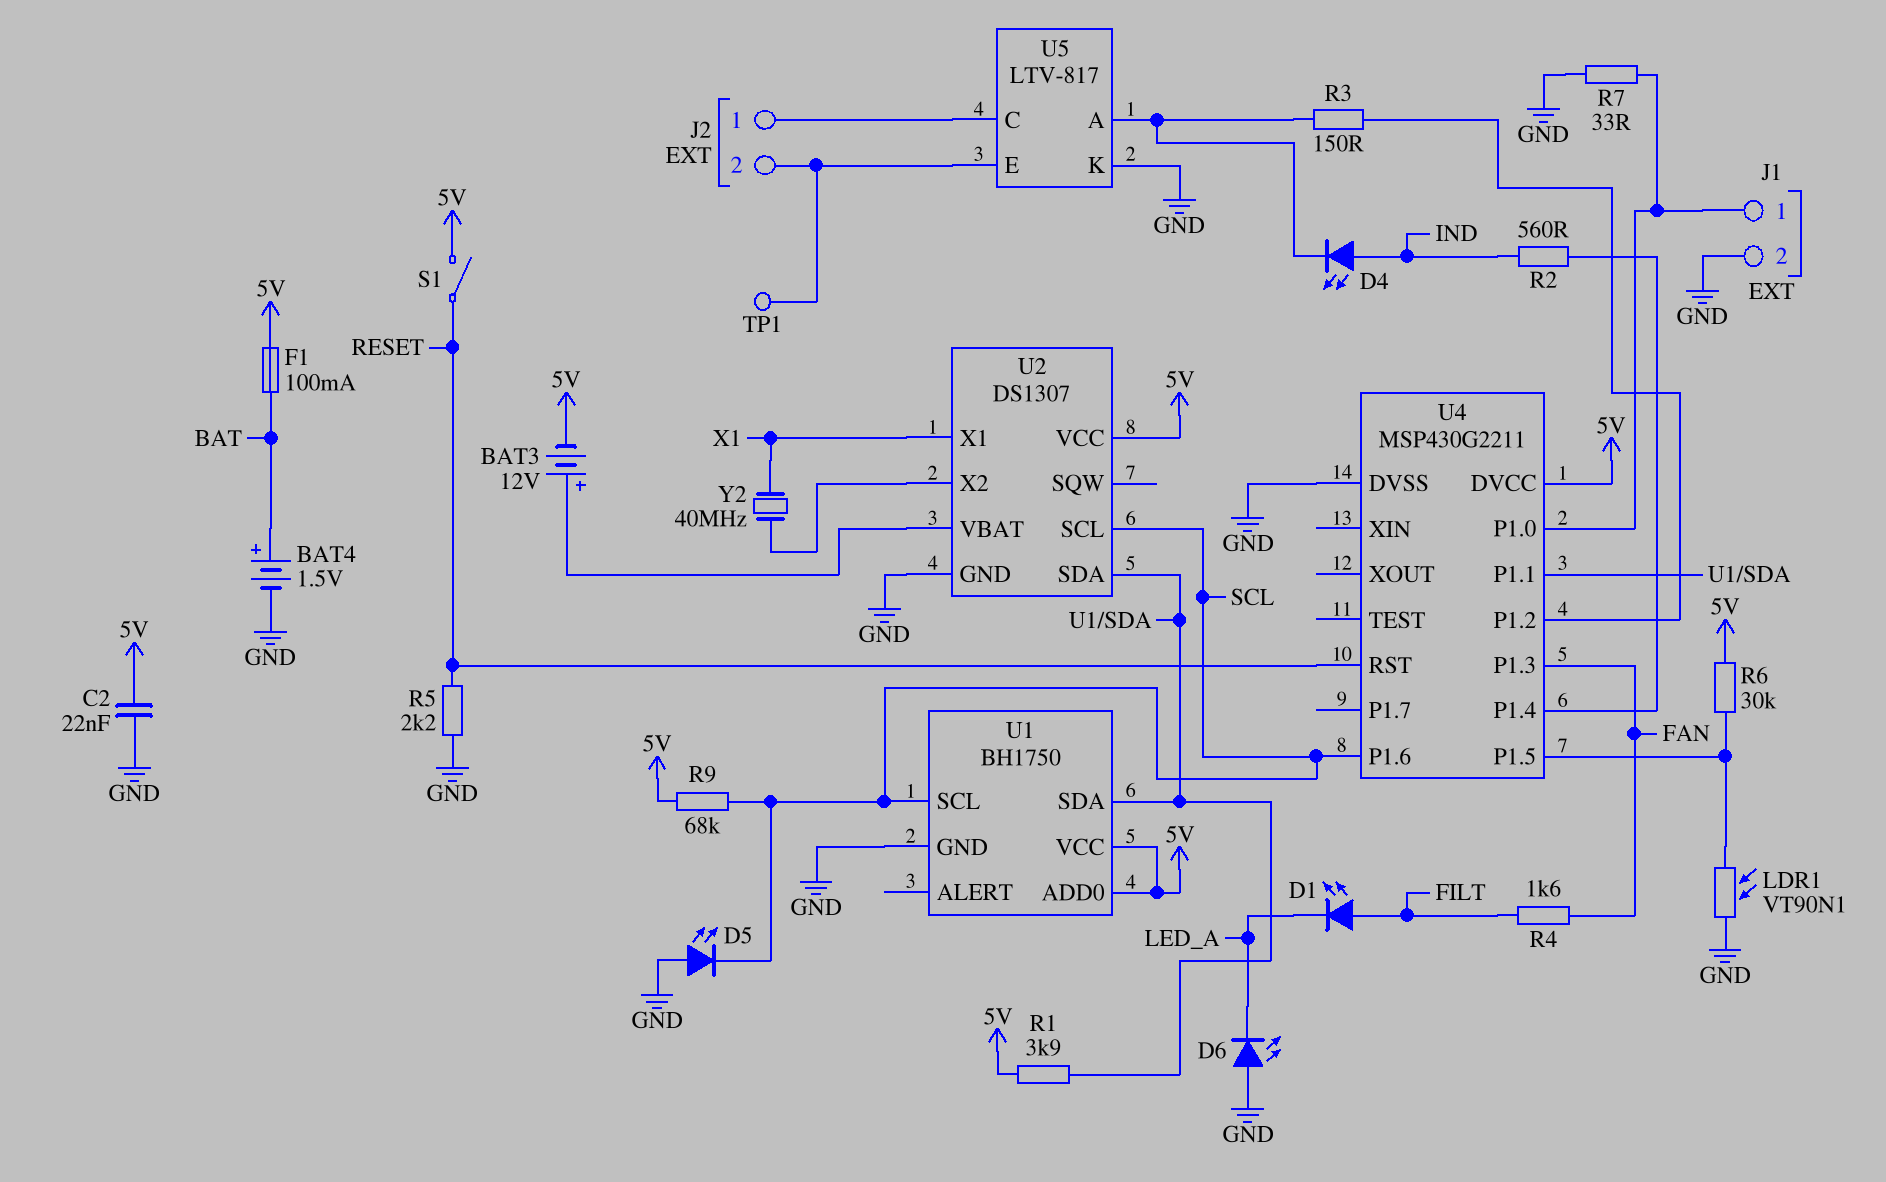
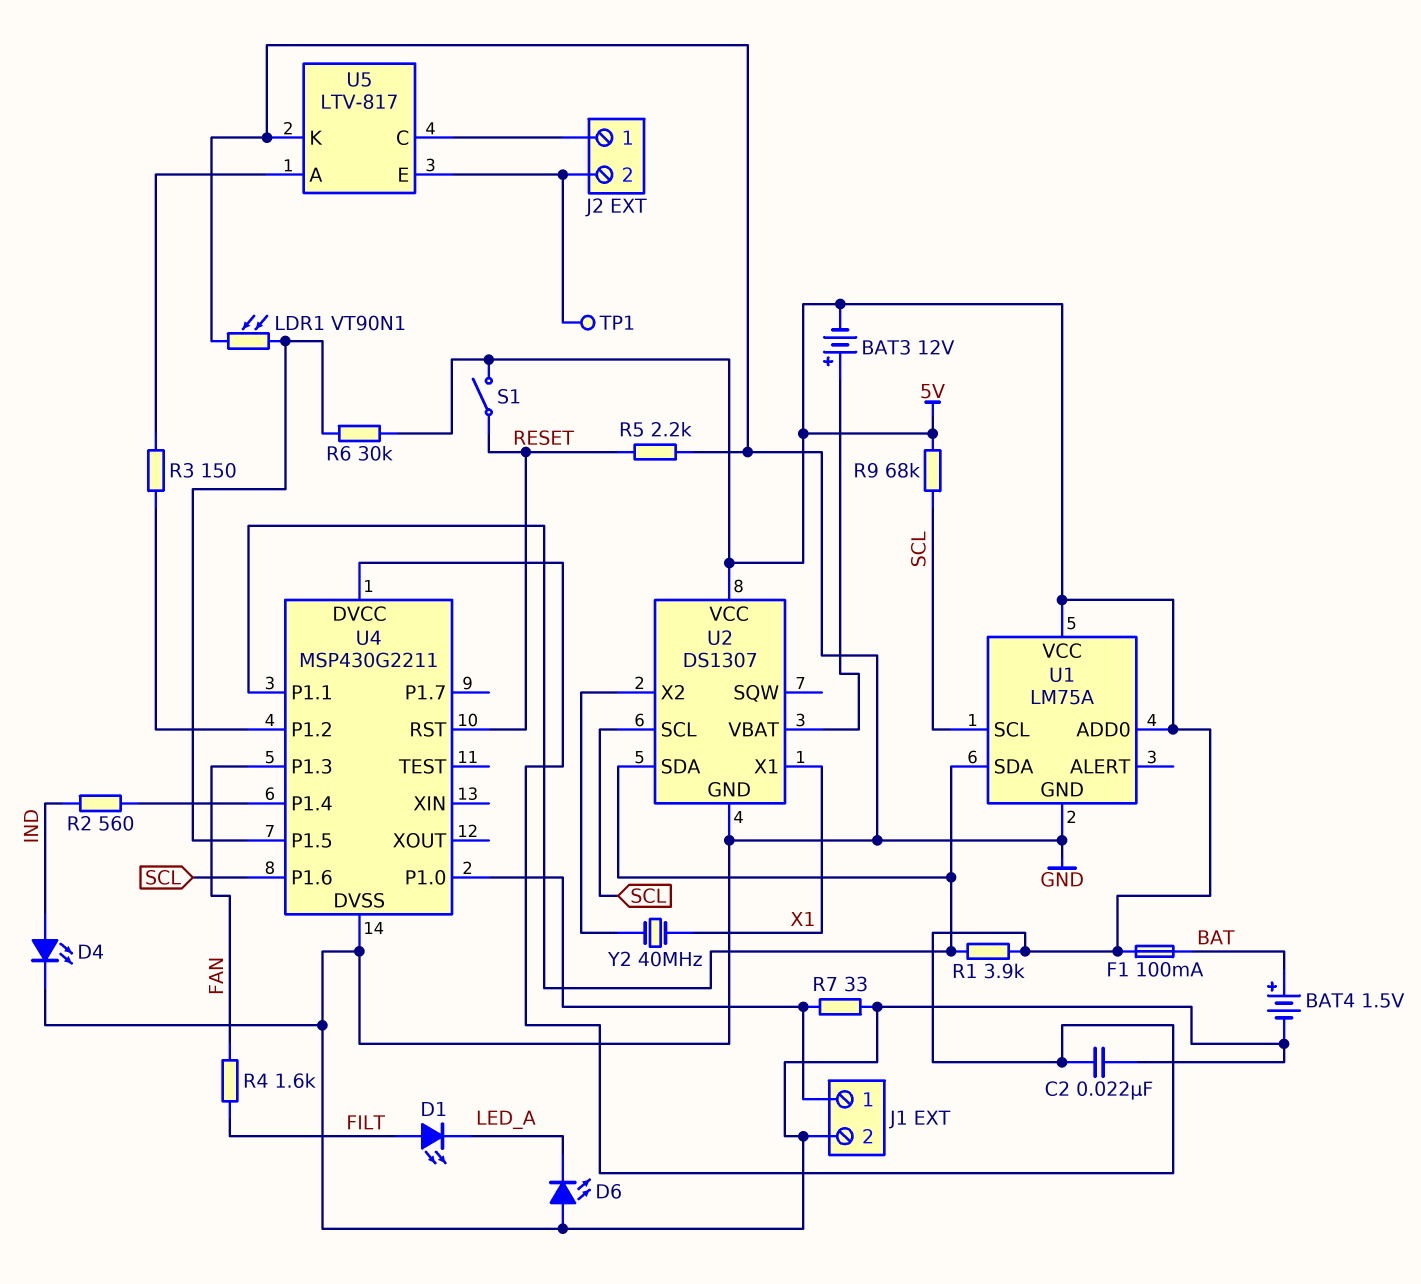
D4: LED (A IND, K U5/A) -> LED (A IND, K GND)
D5: LED (A GND, K SCL) -> none
U1: BH1750 -> LM75A

